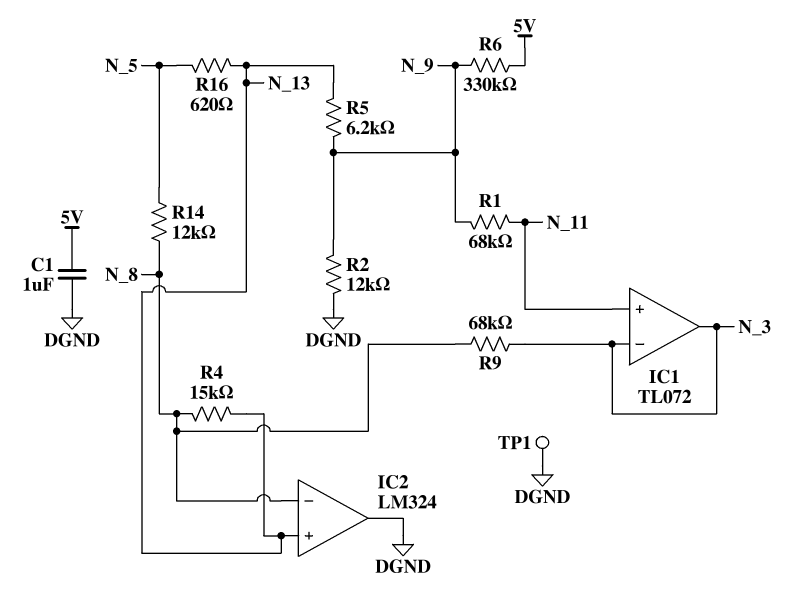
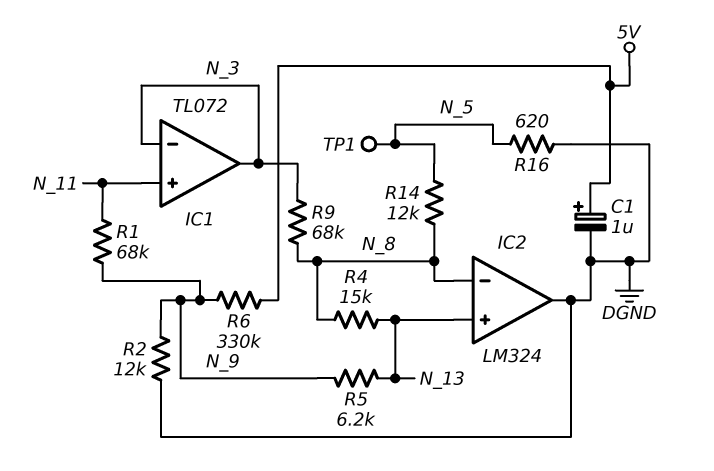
C1: 1uF (5V, DGND) -> 1uF (plus 5V, minus DGND)
R16: 620 (N_5, N_13) -> 620 (DGND, N_5)
TP1: test point (DGND) -> test point (N_5)

